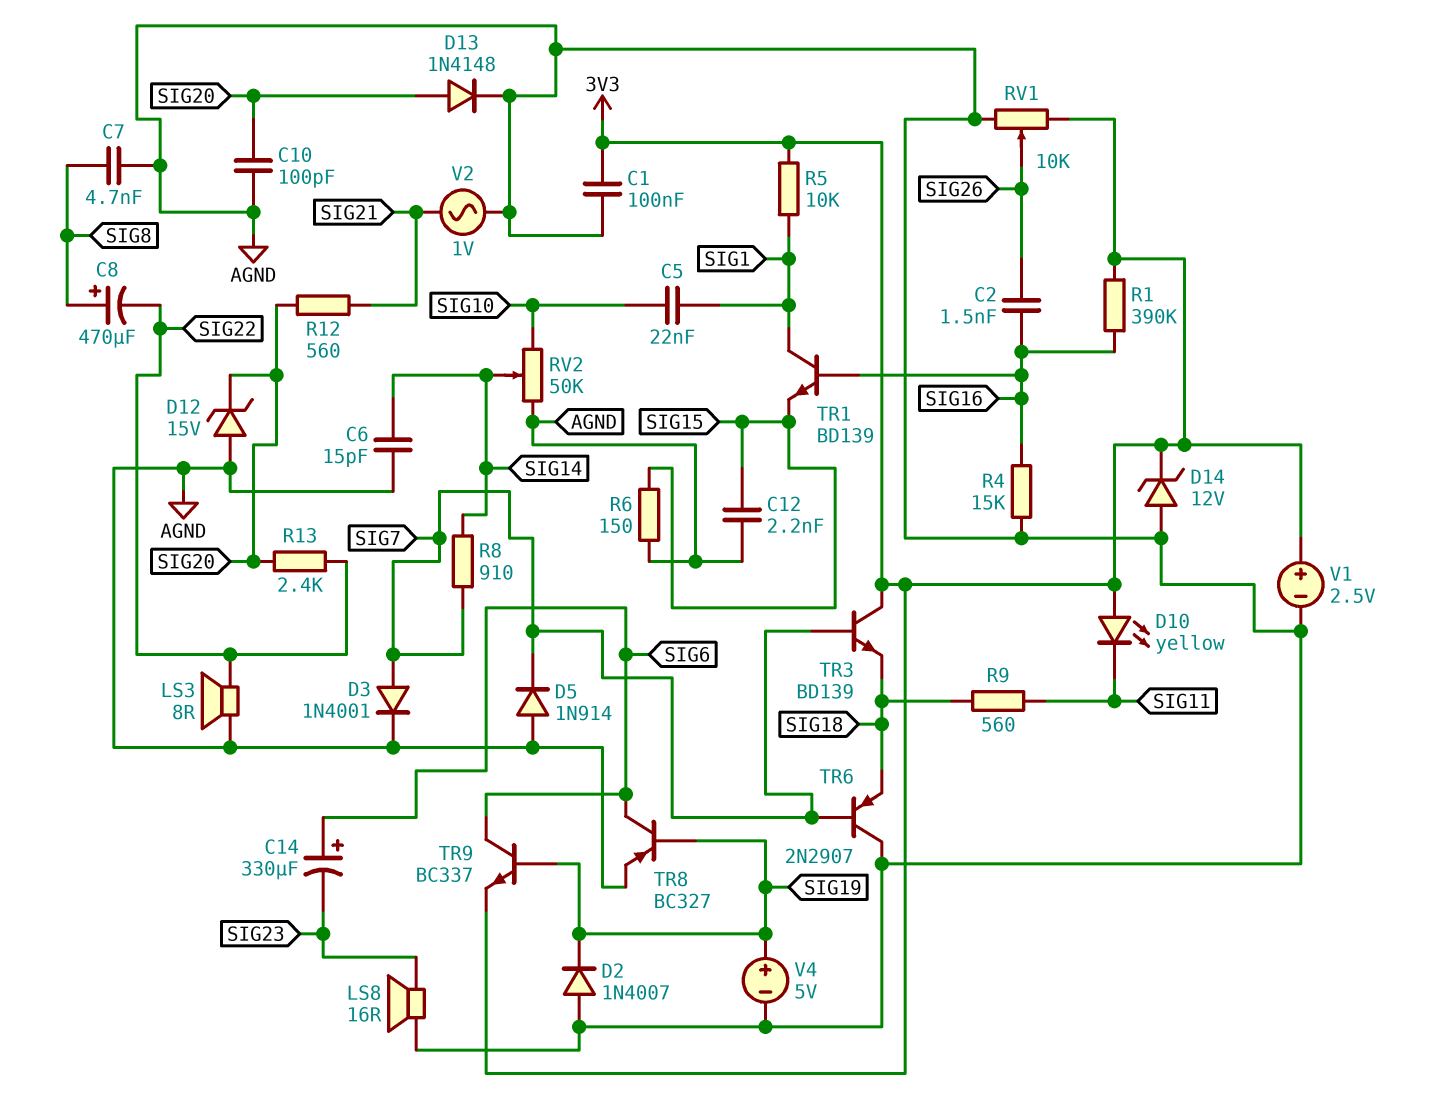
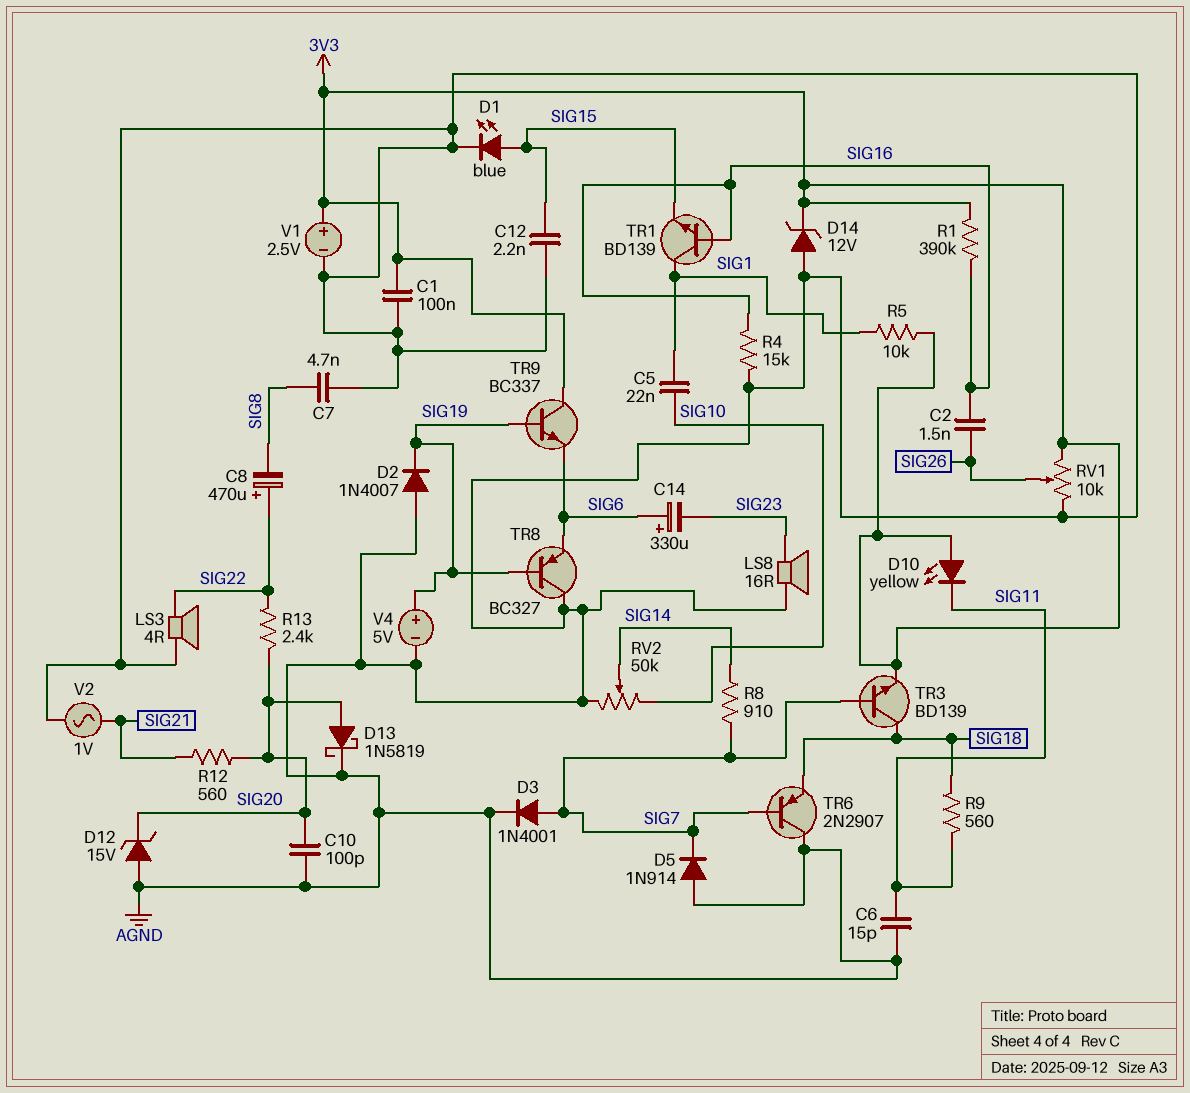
C6: 15pF (AGND, SIG14) -> 15pF (AGND, SIG11)
C8: 470uF (plus SIG8, minus SIG22) -> 470uF (plus SIG22, minus SIG8)
D1: none -> LED blue (A SIG15, K AGND)
D13: diode 1N4148 (A SIG20, K AGND) -> schottky 1N5819 (A SIG20, K AGND)
LS3: speaker 8R (AGND, SIG22) -> speaker 4R (AGND, SIG22)
R6: 150 (AGND, SIG15) -> none
TR3: NPN BD139 (B SIG7, C 3V3, E SIG18) -> NPN BD139 (B SIG7, C SIG18, E 3V3)
TR8: PNP BC327 (B SIG19, C SIG6, E AGND) -> PNP BC327 (B SIG19, C AGND, E SIG6)
TR9: NPN BC337 (B SIG19, C SIG6, E 3V3) -> NPN BC337 (B SIG19, C 3V3, E SIG6)

